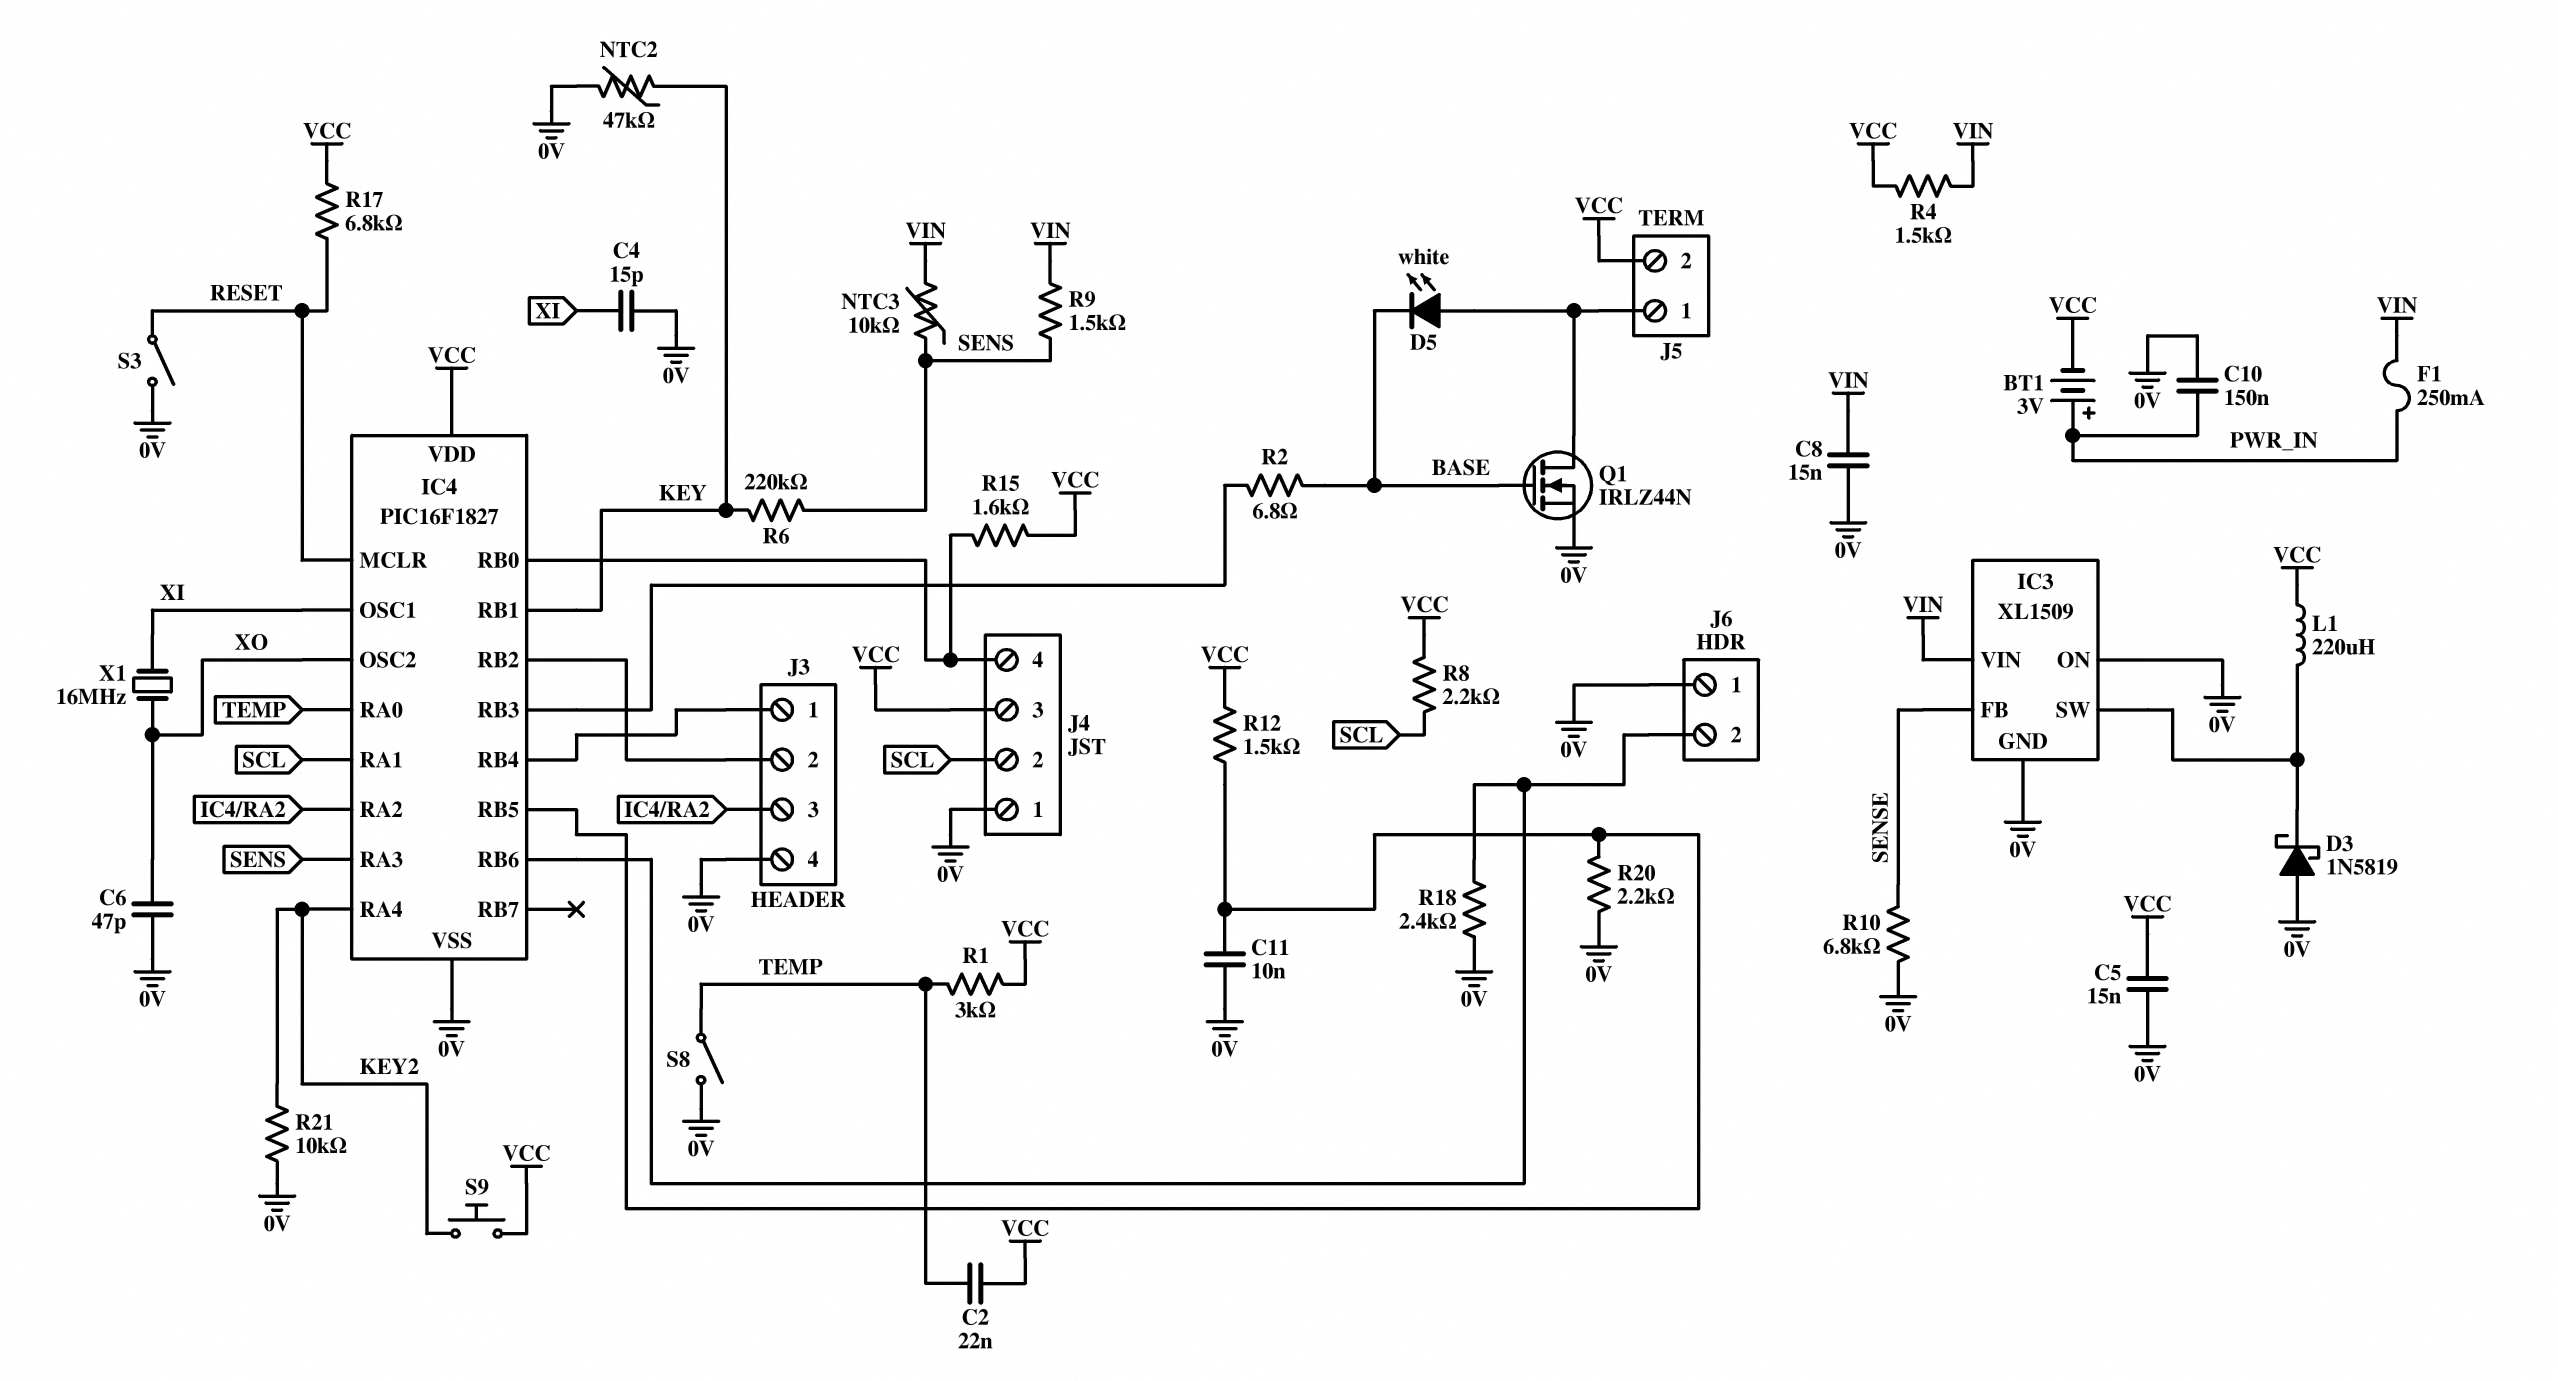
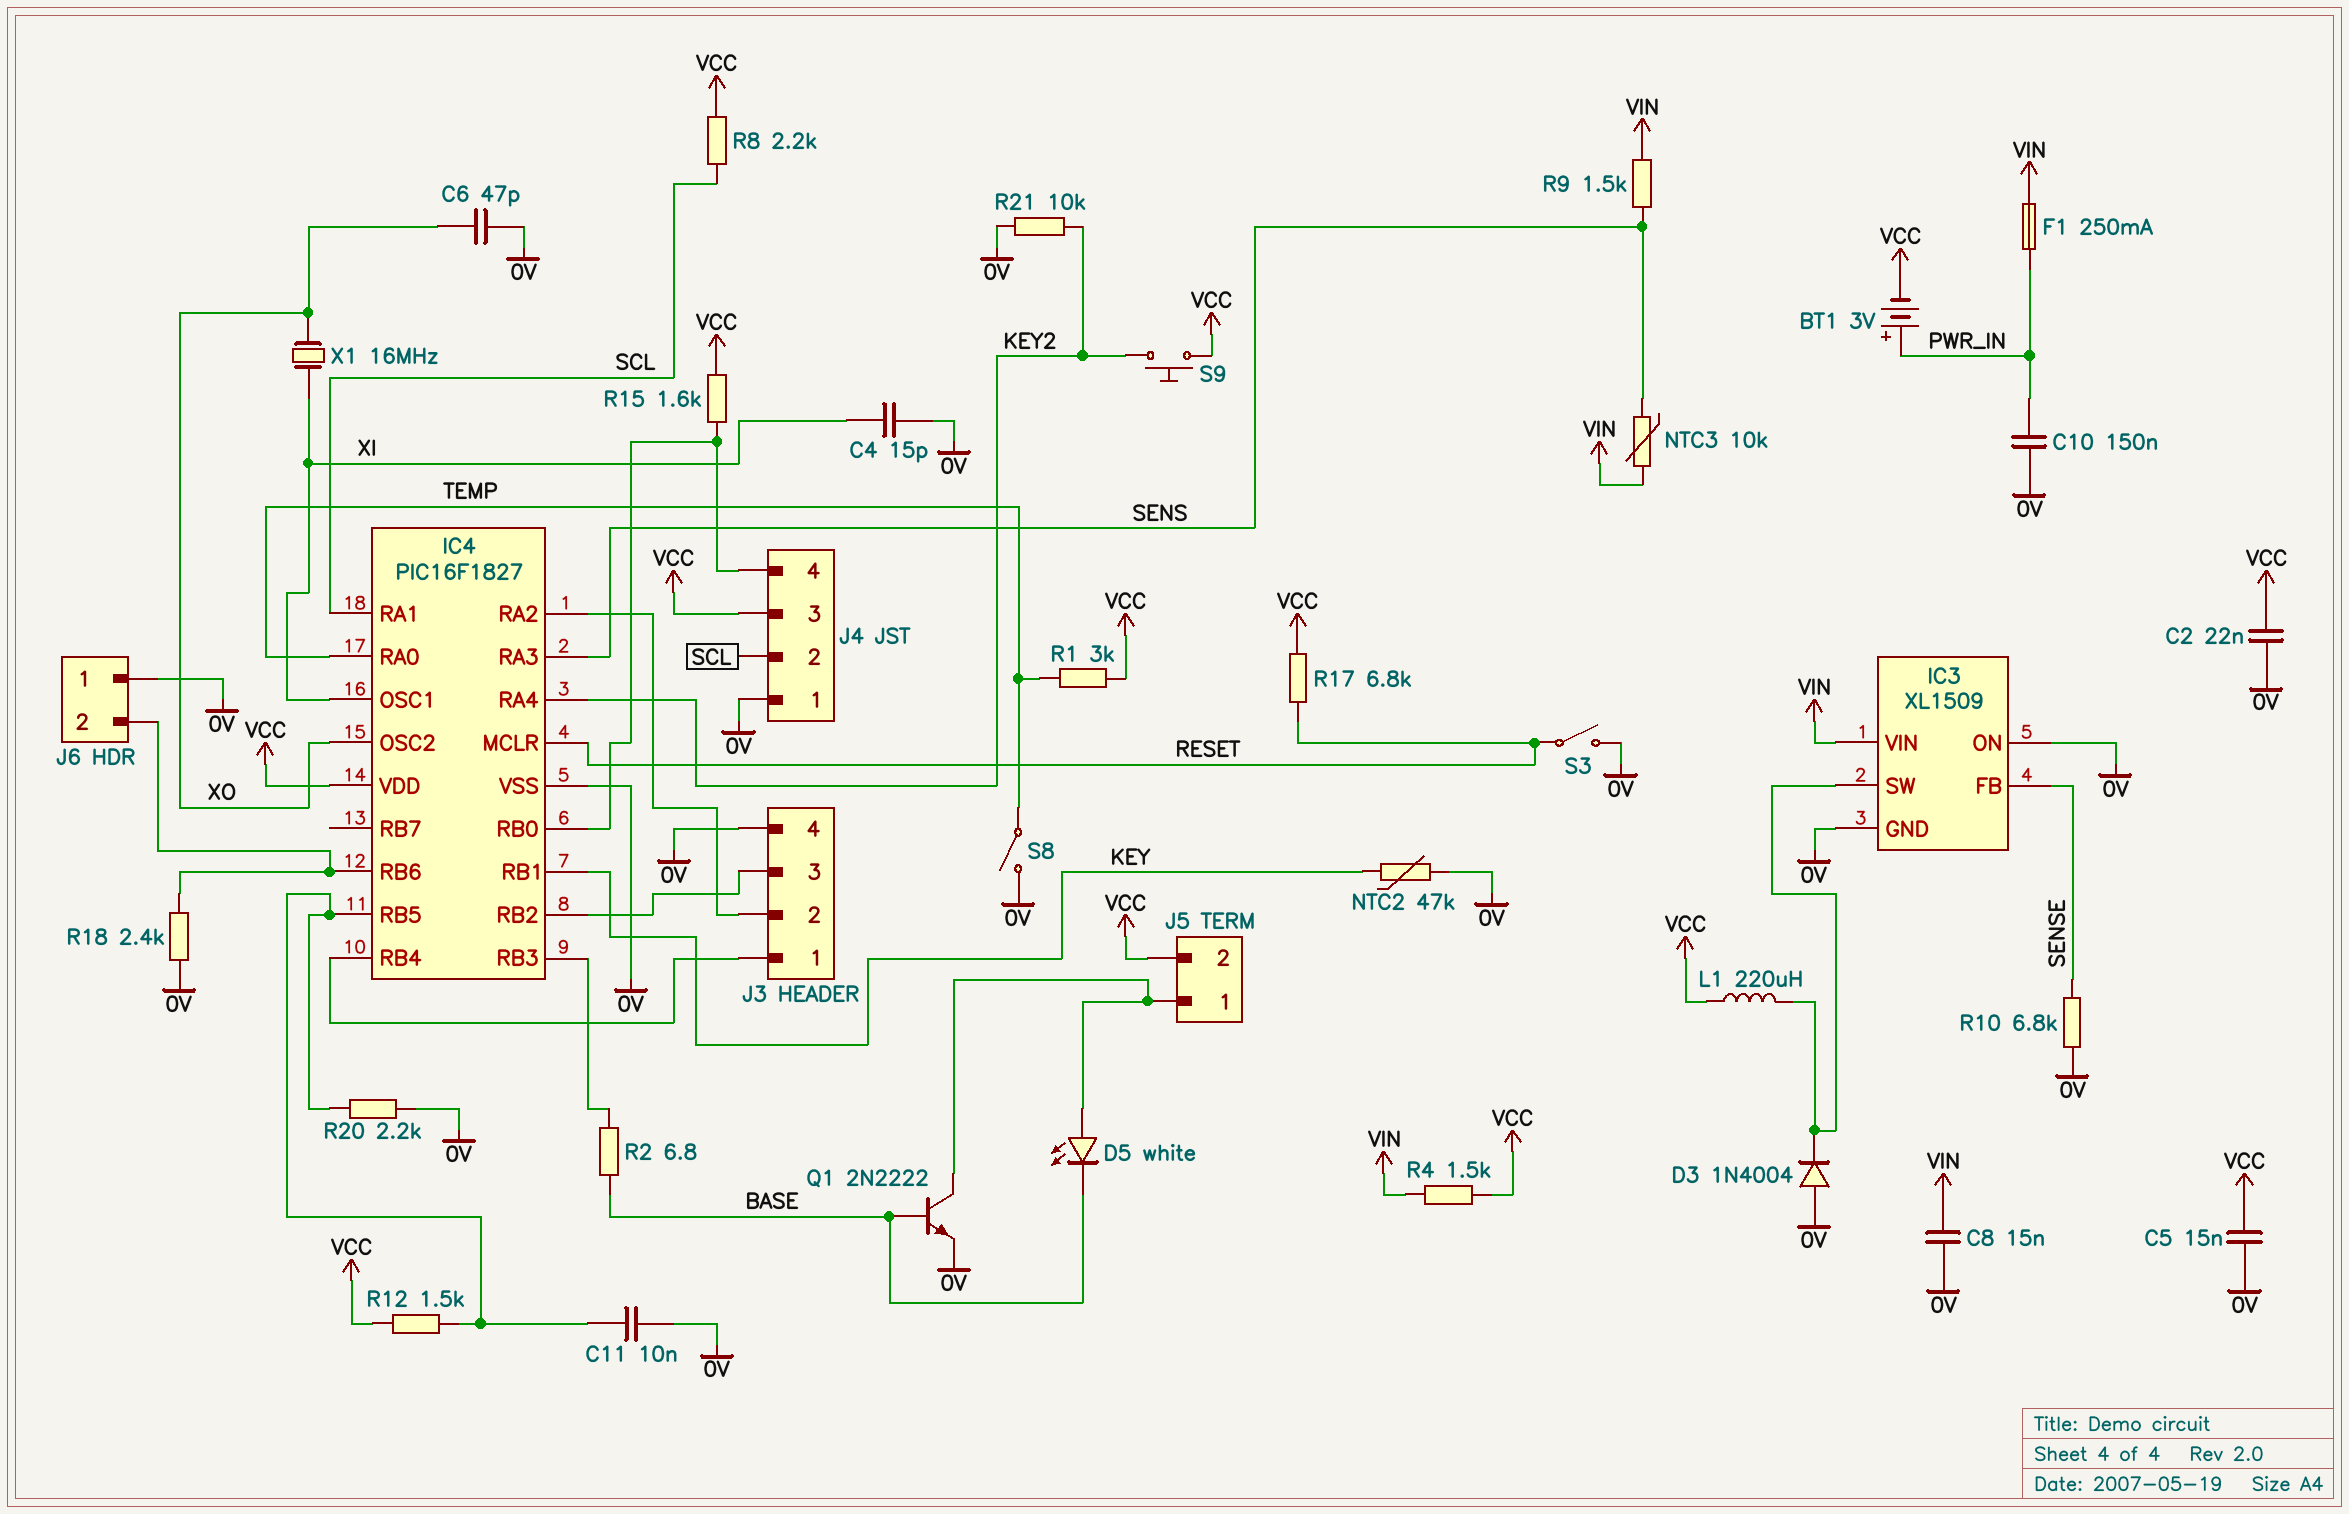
C2: 22nF (TEMP, VCC) -> 22nF (0V, VCC)
D3: schottky 1N5819 (A 0V, K IC3/SW) -> diode 1N4004 (A 0V, K IC3/SW)
J3 pin 2: IC4/RB2 -> IC4/RA2
J3 pin 3: IC4/RA2 -> IC4/RB2
Q1: NMOS IRLZ44N (G BASE, D J5/1, S 0V) -> NPN 2N2222 (B BASE, C J5/1, E 0V)
R6: 220k (KEY, SENS) -> none

